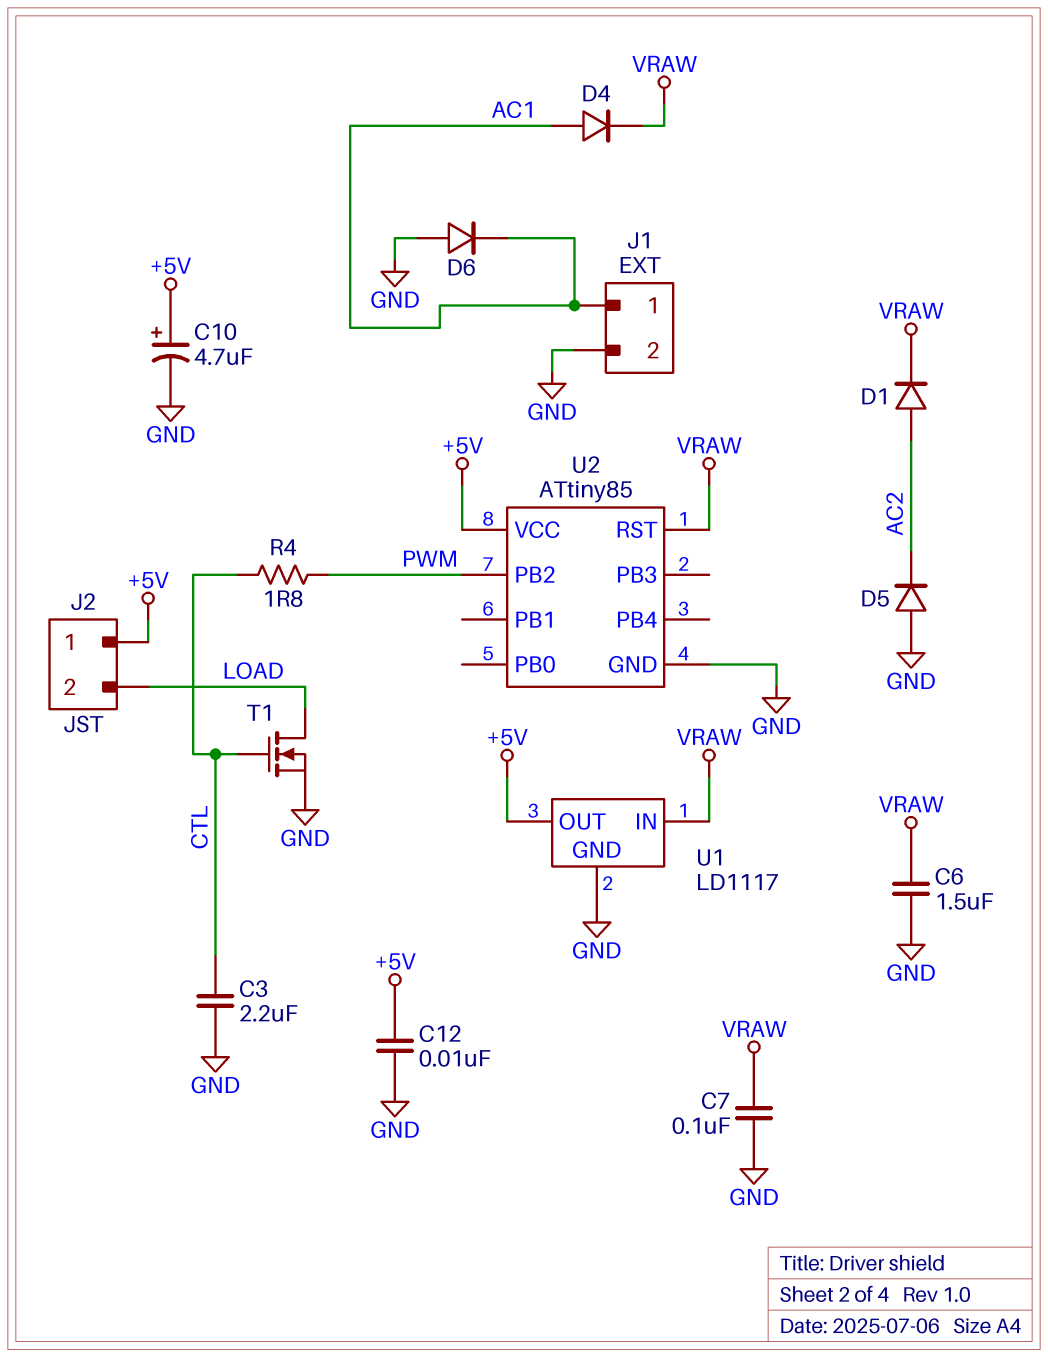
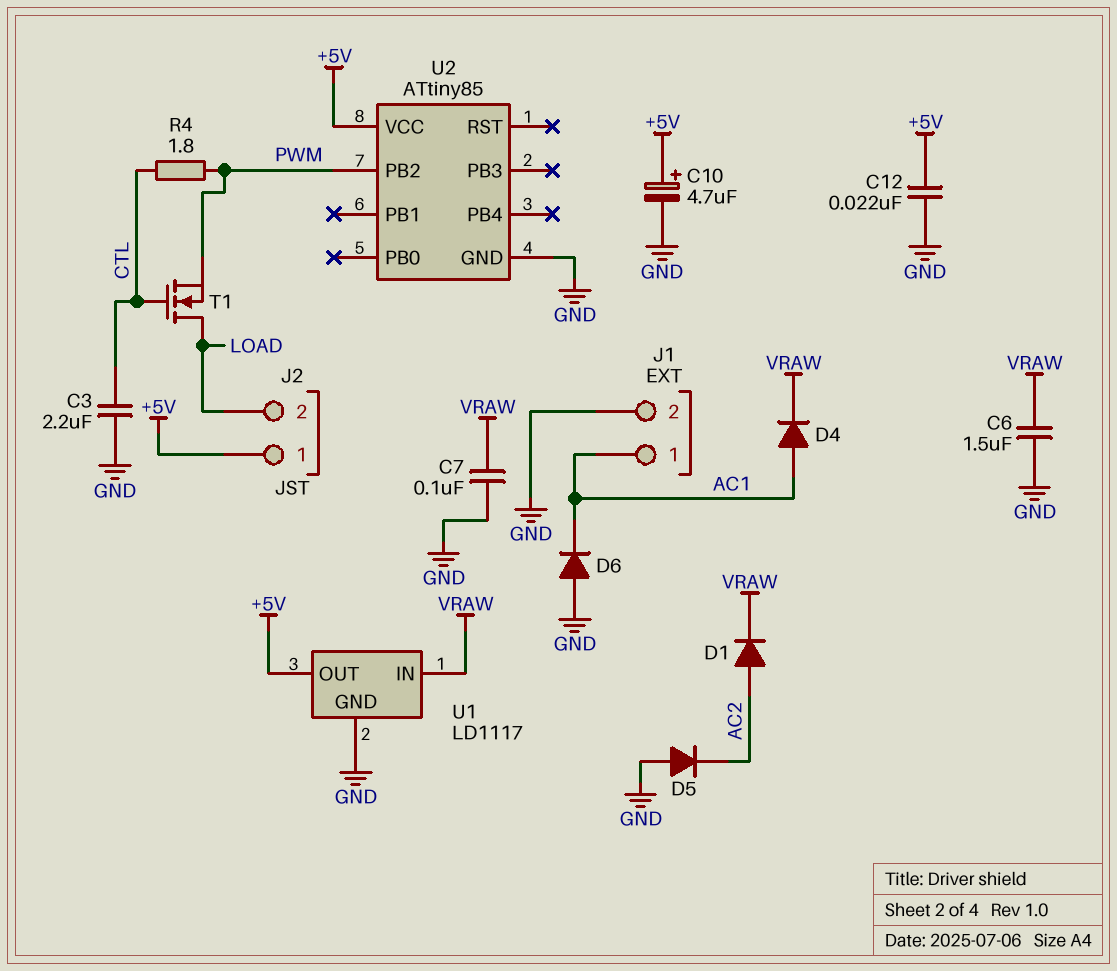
C12: 10nF (+5V, GND) -> 22nF (+5V, GND)
T1: NMOS (G CTL, D LOAD, S GND) -> NMOS (G CTL, D LOAD, S PWM)
U2 pin RST: VRAW -> none

